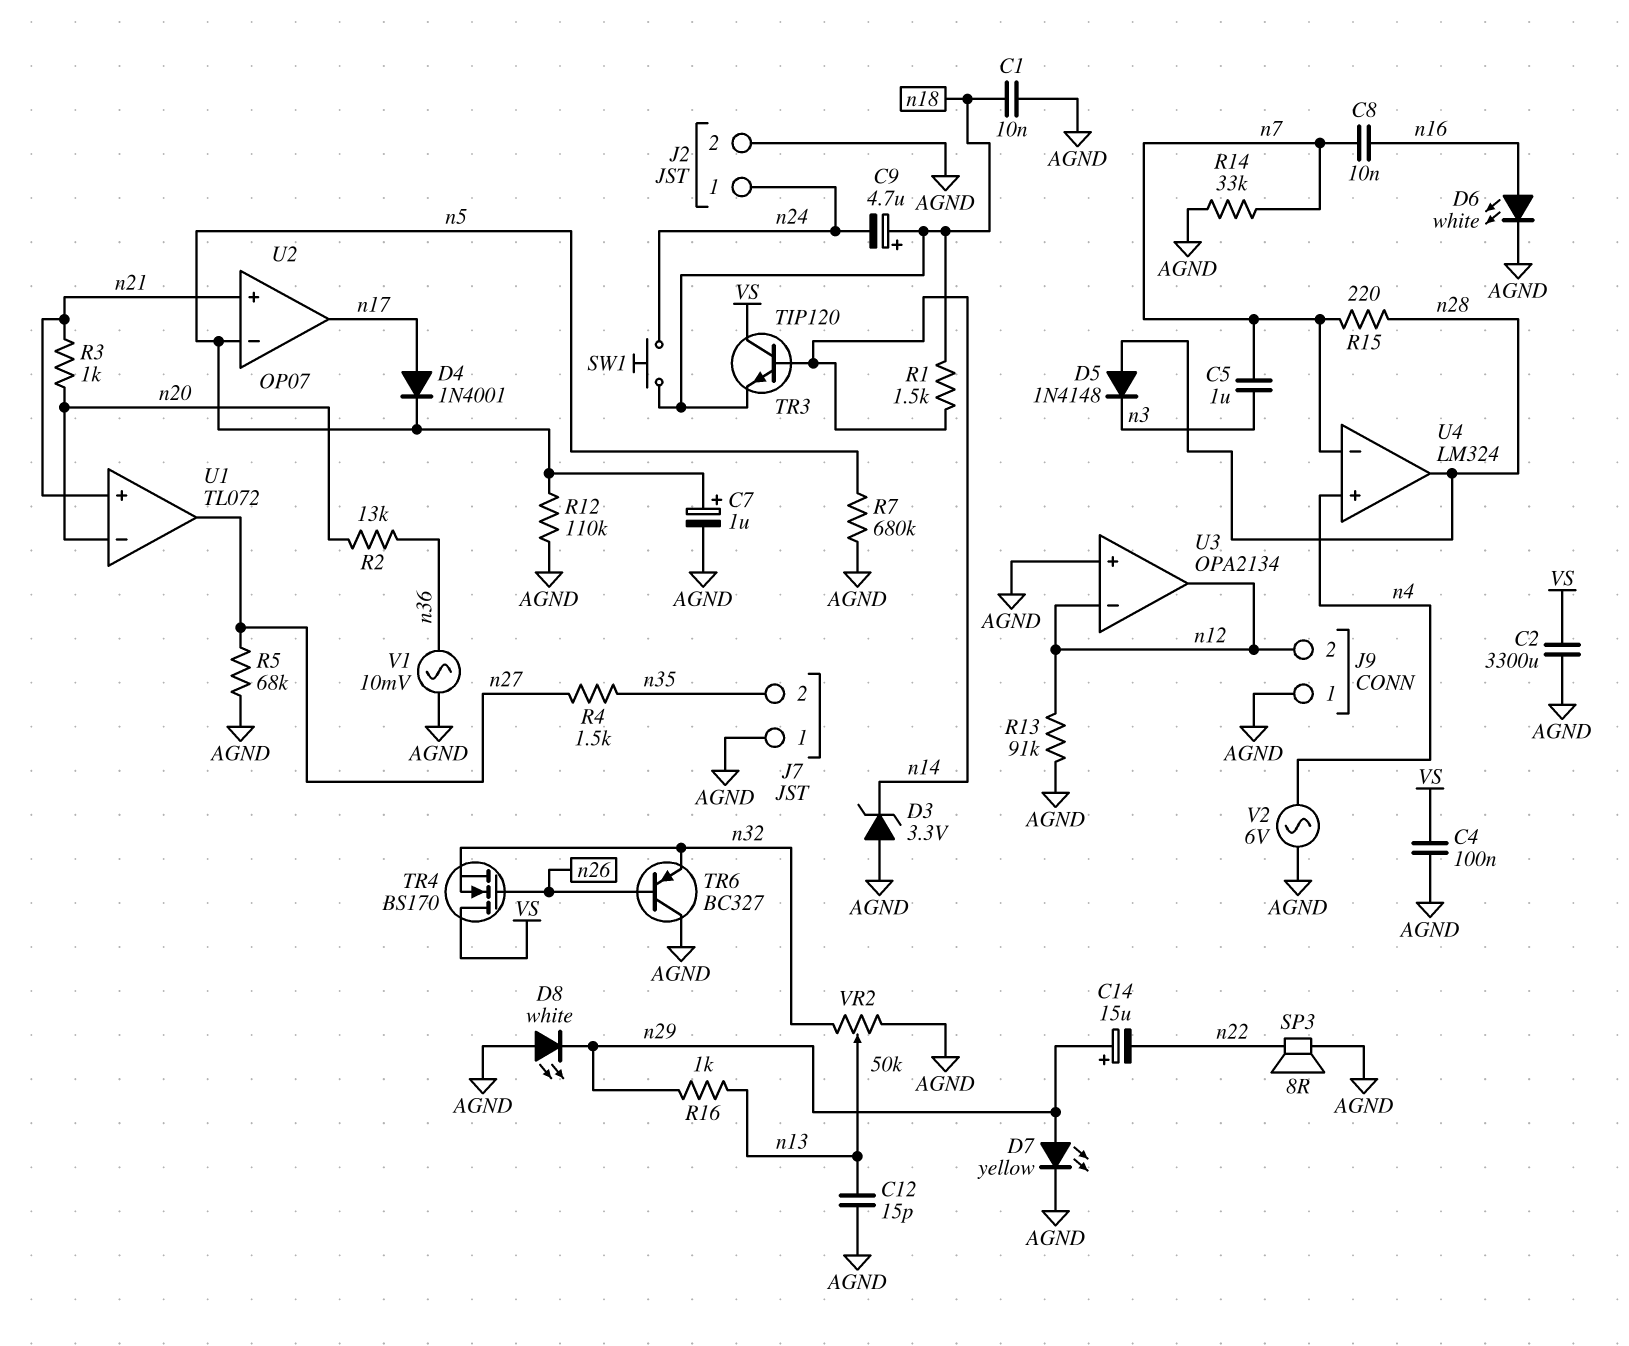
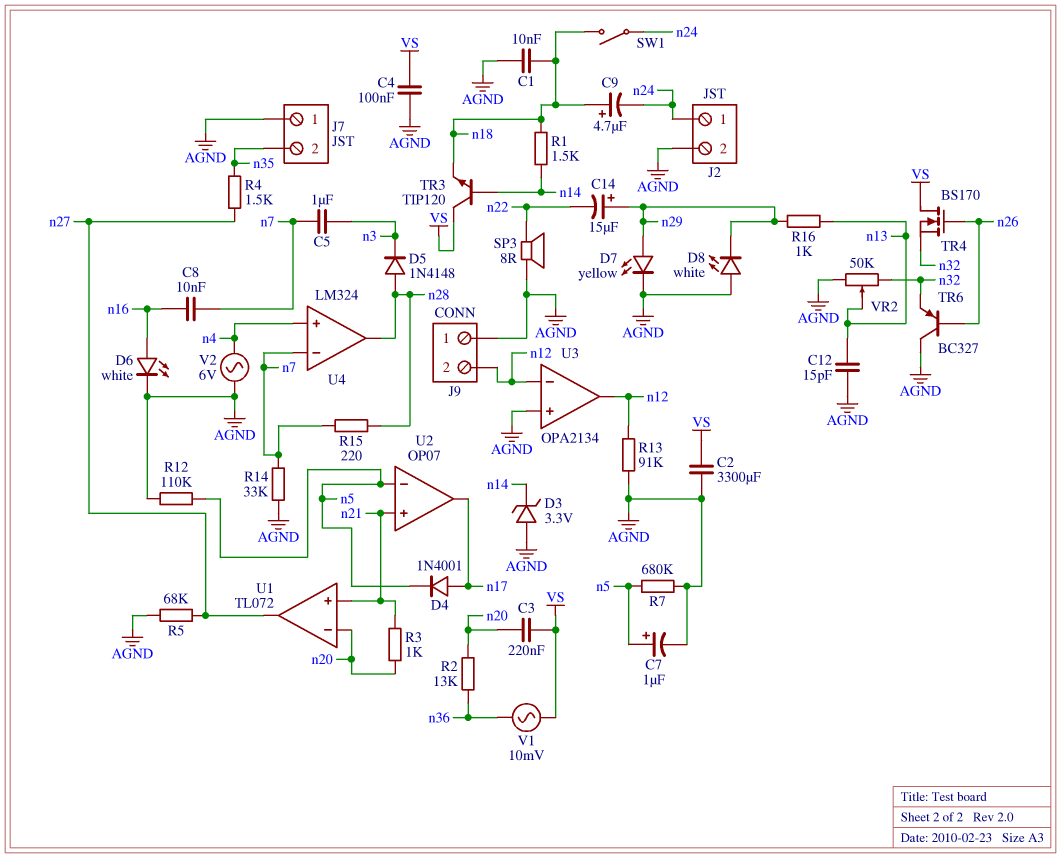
C3: none -> 220nF (VS, n20)
SW1: button (n18, n24) -> switch (n18, n24)
V1: AC 10mV (AGND, n36) -> AC 10mV (VS, n36)

